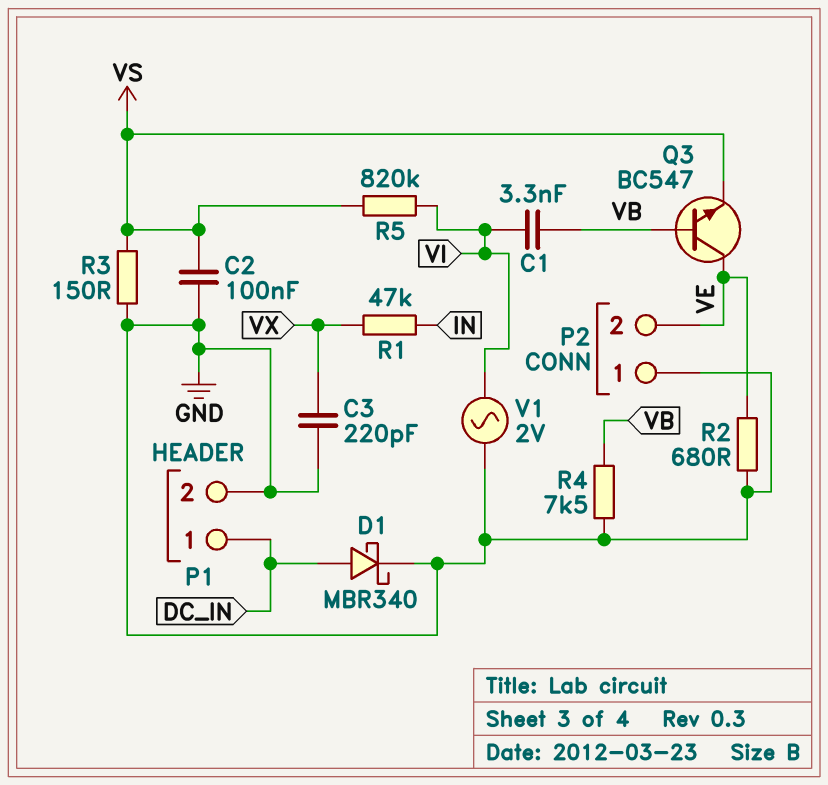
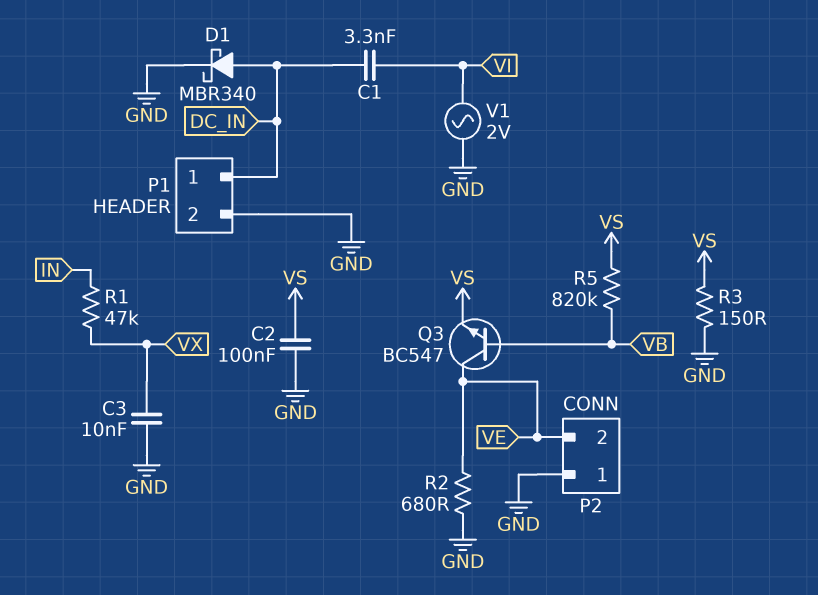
C1: 3.3nF (VB, VI) -> 3.3nF (DC_IN, VI)
C3: 220pF (GND, VX) -> 10nF (GND, VX)
R4: 7.5k (GND, VB) -> none
R5: 820k (VI, VS) -> 820k (VB, VS)

